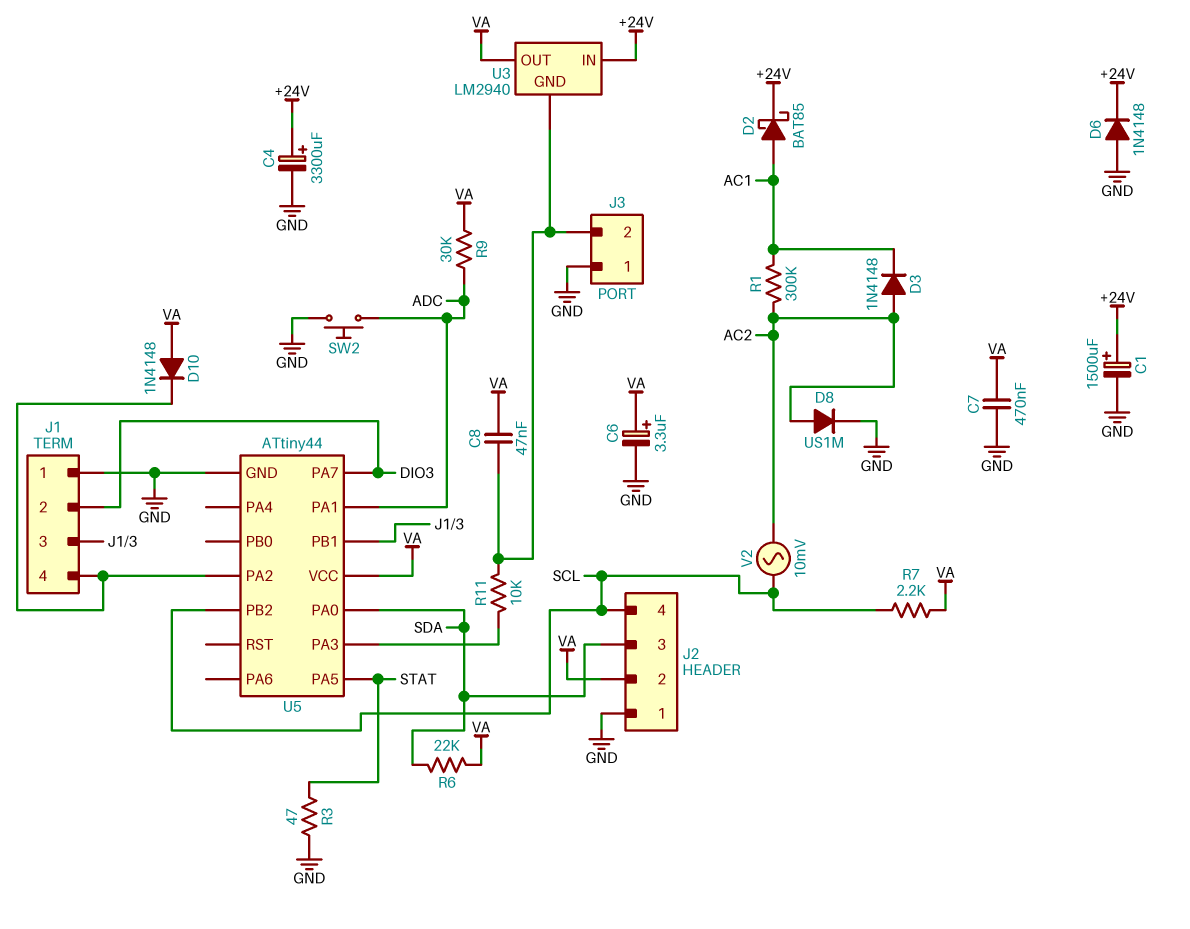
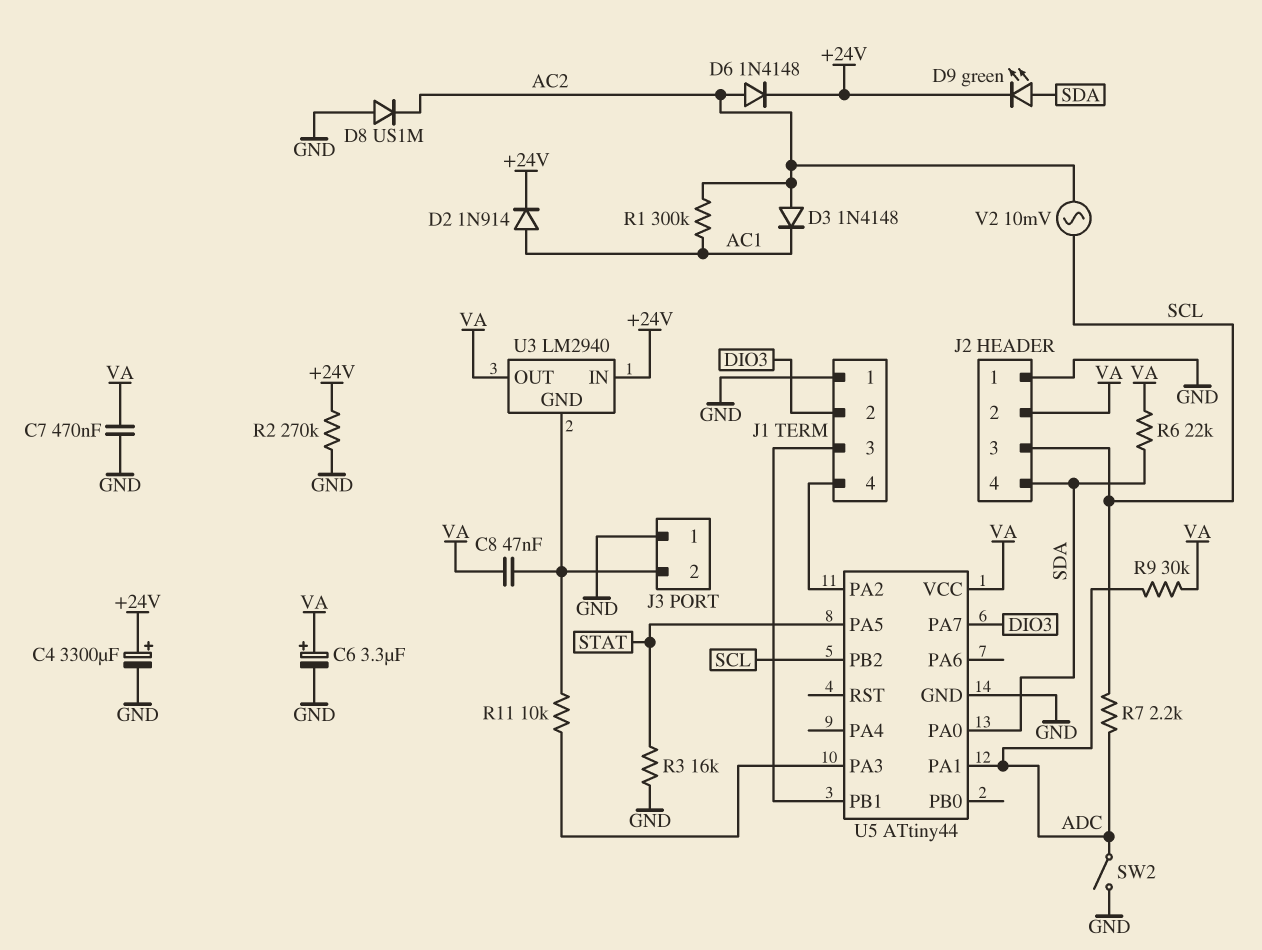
C1: 1500uF (plus +24V, minus GND) -> none
D2: schottky BAT85 (A AC1, K +24V) -> diode 1N914 (A AC1, K +24V)
D6: diode 1N4148 (A GND, K +24V) -> diode 1N4148 (A AC2, K +24V)
D8: diode US1M (A AC2, K GND) -> diode US1M (A GND, K AC2)
D9: none -> LED green (A SDA, K +24V)
D10: diode 1N4148 (A VA, K J1/4) -> none
J2 pin 3: SDA -> SCL
J2 pin 4: SCL -> SDA
R2: none -> 270k (+24V, GND)
R3: 47 (GND, STAT) -> 16k (GND, STAT)
R7: 2.2k (SCL, VA) -> 2.2k (ADC, SCL)
SW2: button (ADC, GND) -> switch (ADC, GND)

